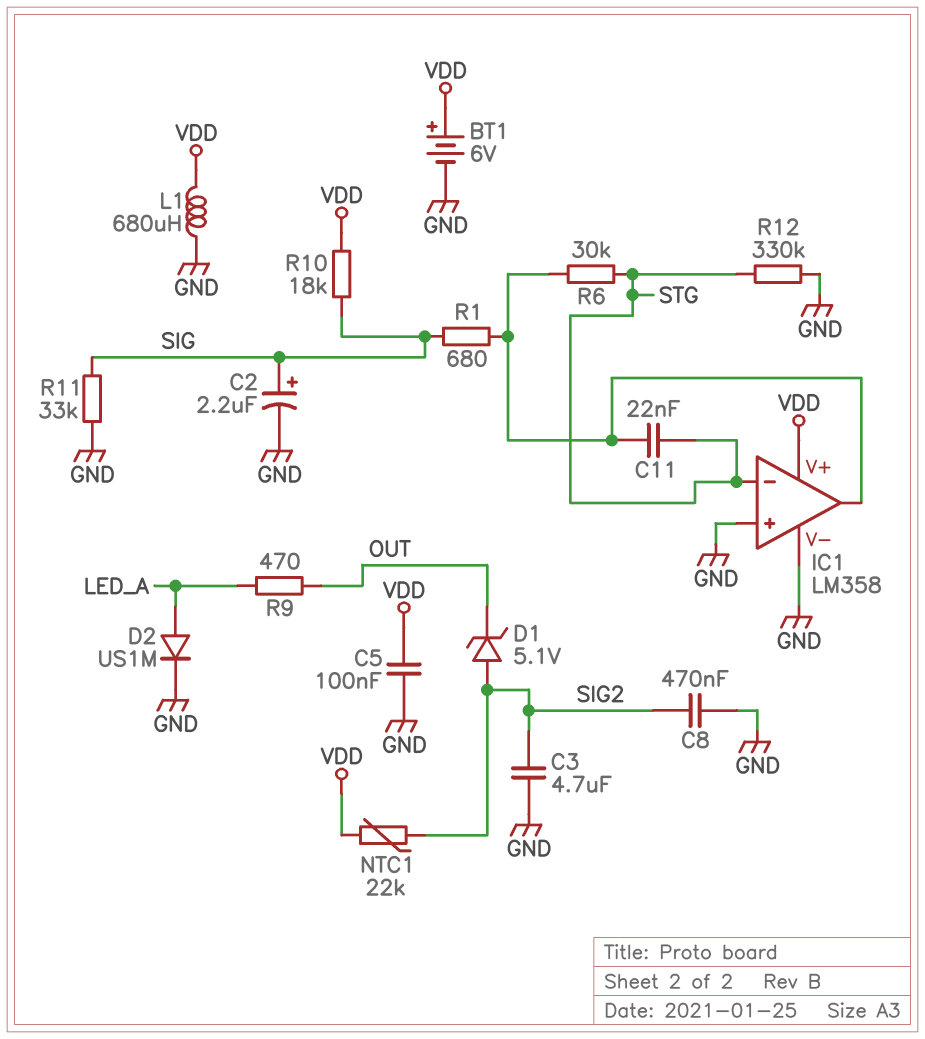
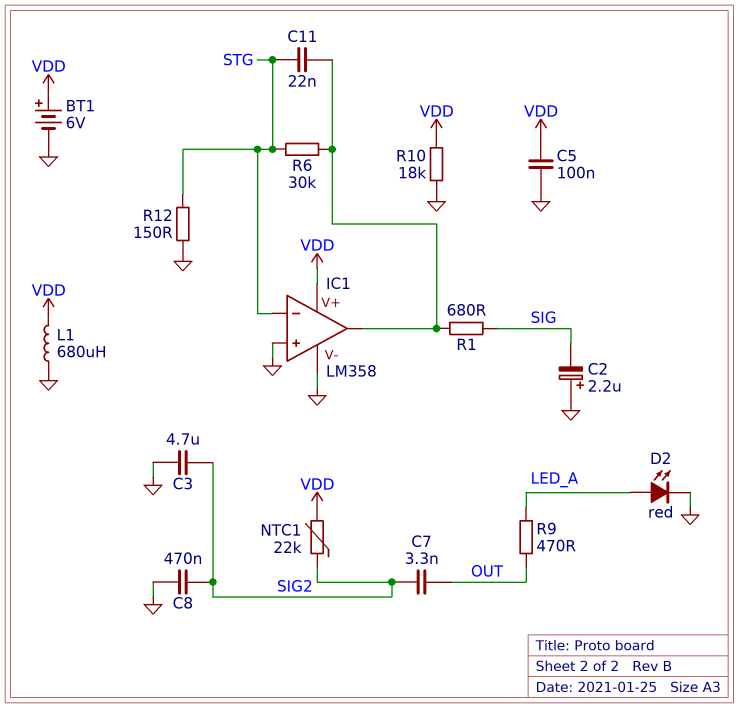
C2: 2.2uF (plus SIG, minus GND) -> 2.2uF (plus GND, minus SIG)
C7: none -> 3.3nF (OUT, SIG2)
D1: zener 5.1V (A SIG2, K OUT) -> none
D2: diode US1M (A LED_A, K GND) -> LED red (A LED_A, K GND)
R10: 18k (SIG, VDD) -> 18k (GND, VDD)
R11: 33k (GND, SIG) -> none
R12: 330k (GND, STG) -> 150 (GND, STG)

